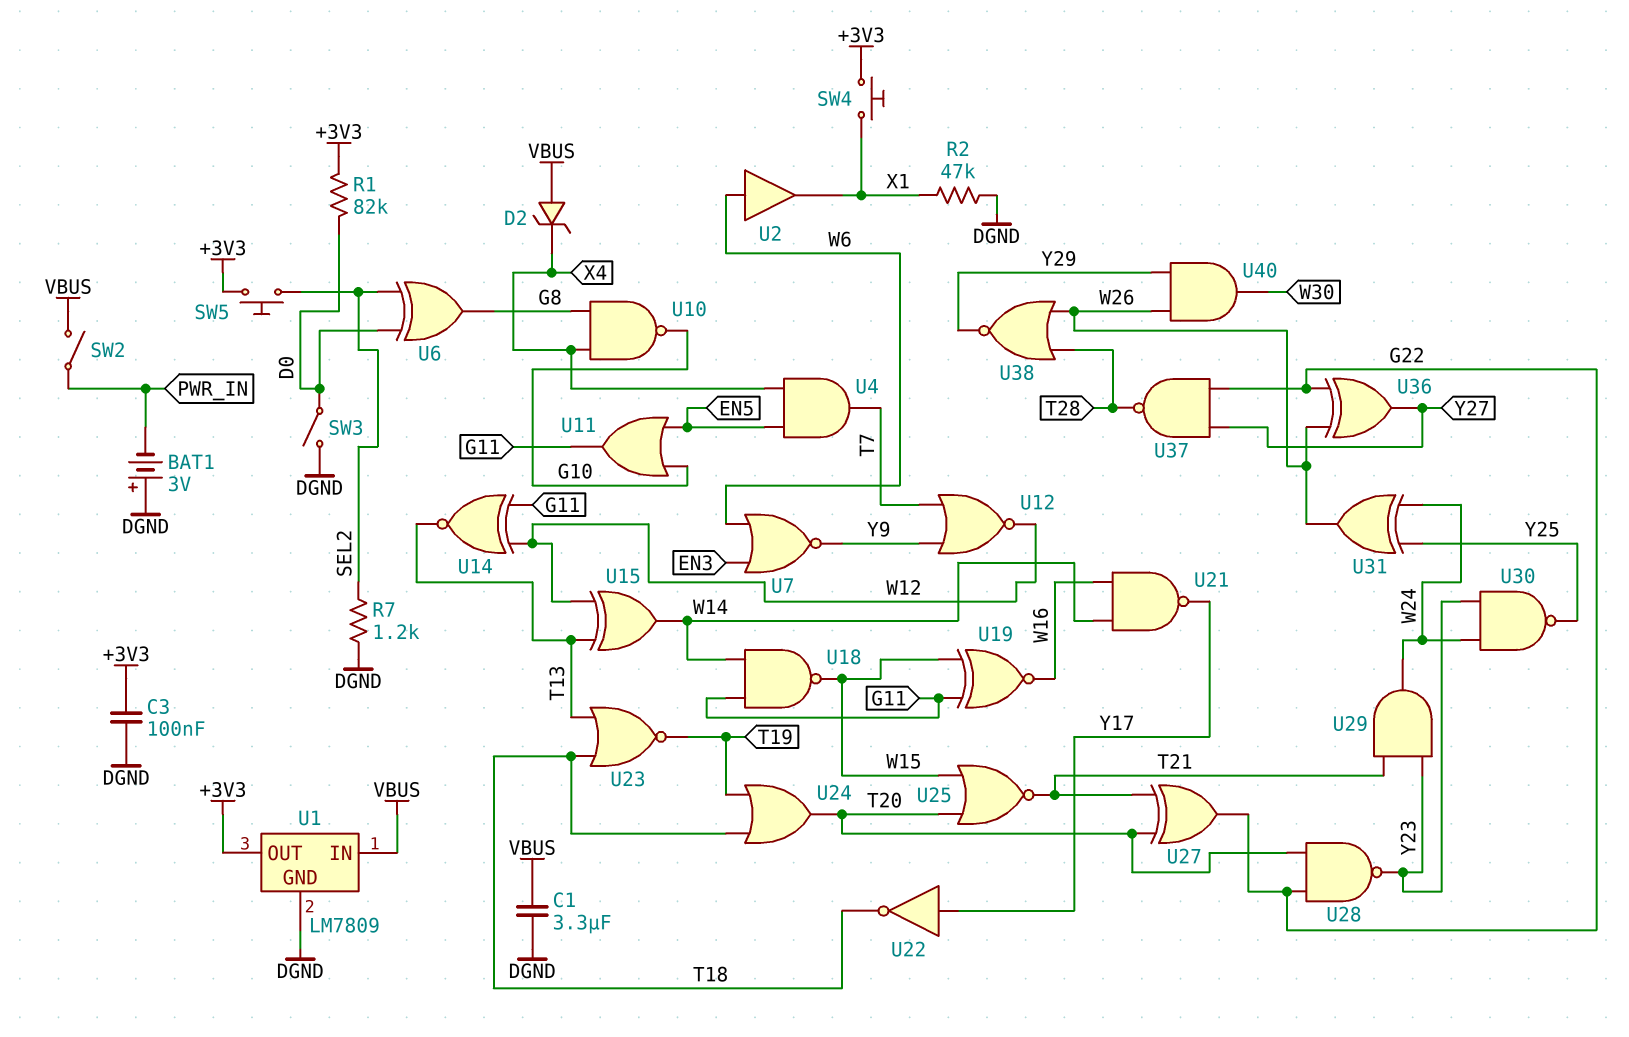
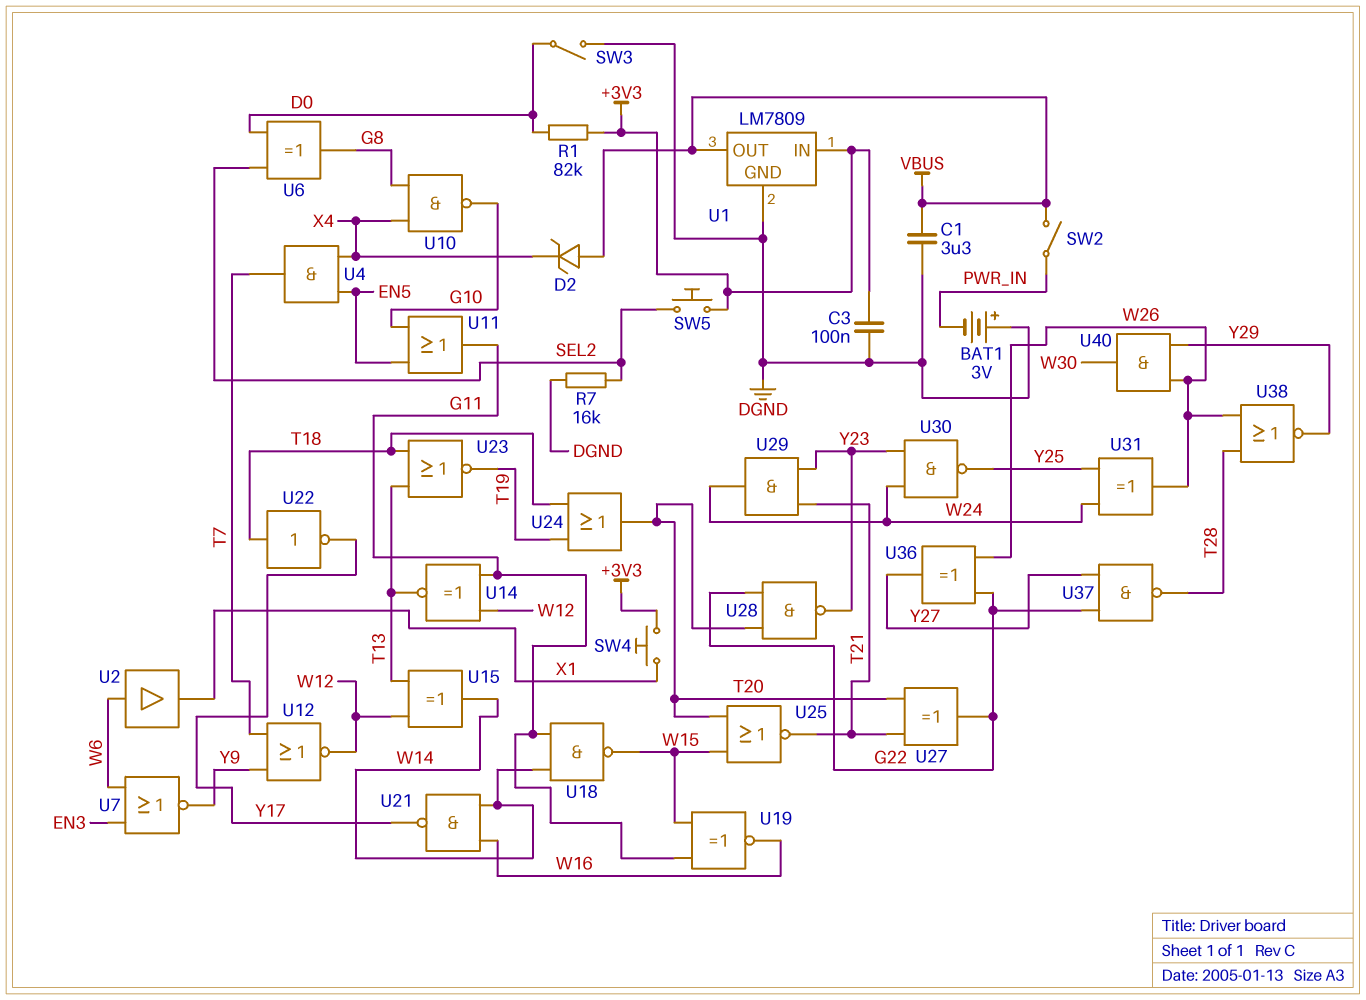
R2: 47k (DGND, X1) -> none
R7: 1.2k (DGND, SEL2) -> 16k (DGND, SEL2)
U1 pin IN: VBUS -> +3V3
U1 pin OUT: +3V3 -> VBUS
U22: NOT (in Y17, out T18) -> NOT (in T18, out Y17)

